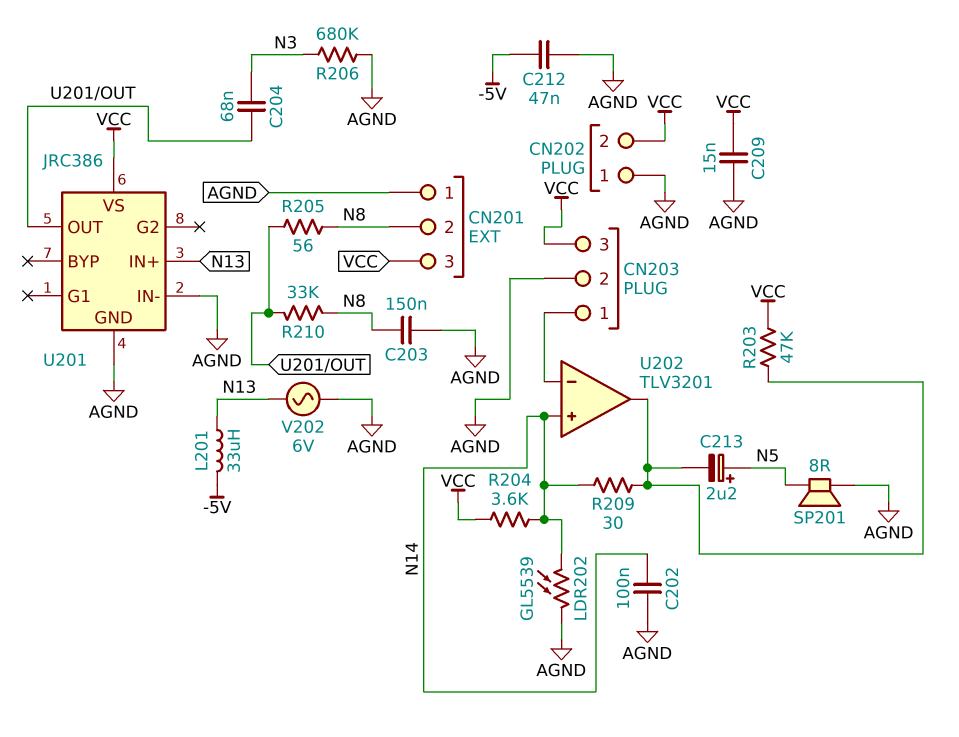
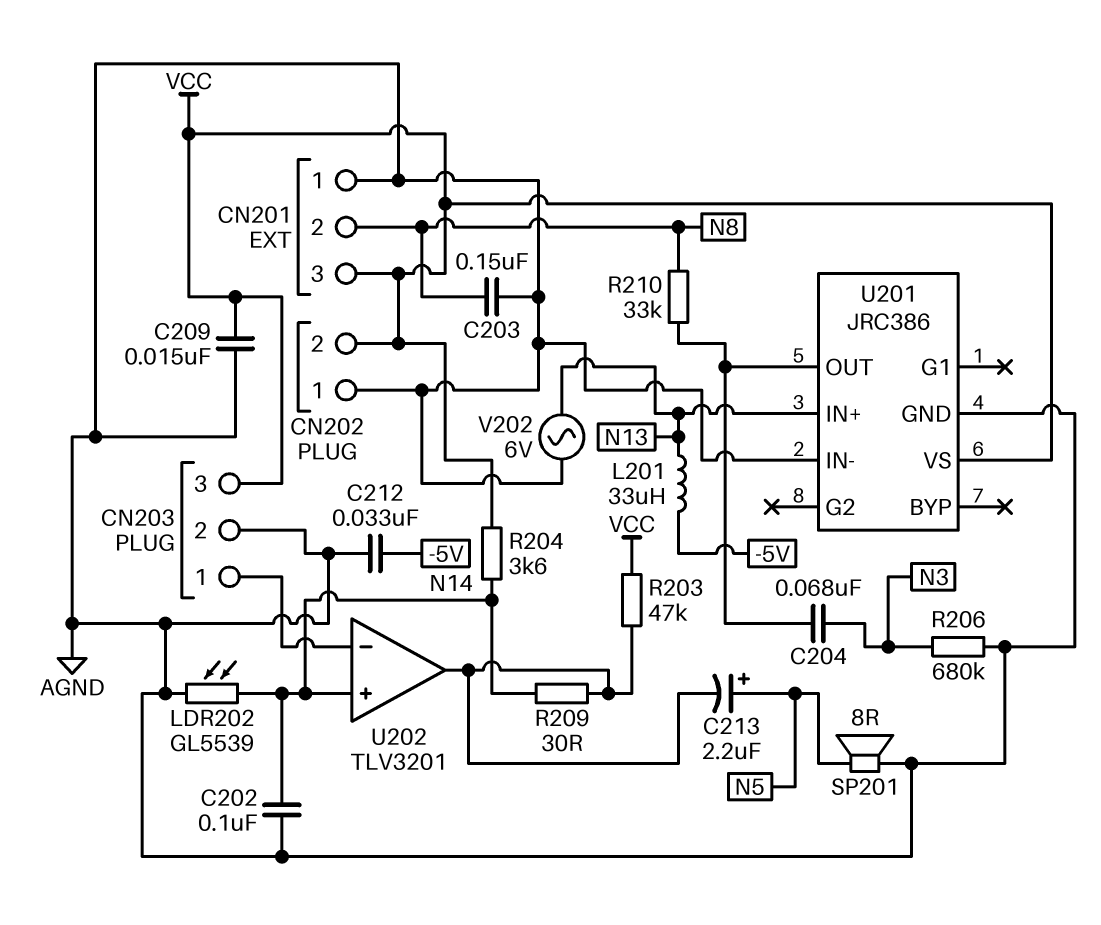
C212: 47nF (-5V, AGND) -> 33nF (-5V, AGND)
R205: 56 (N8, U201/OUT) -> none

